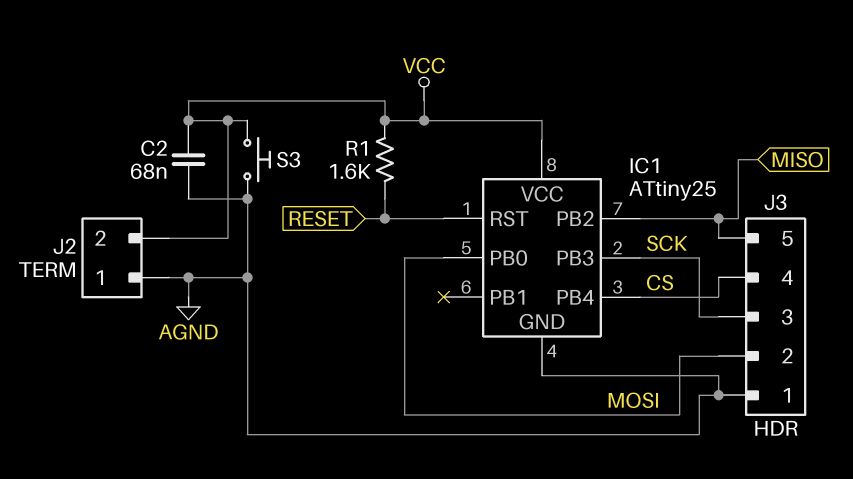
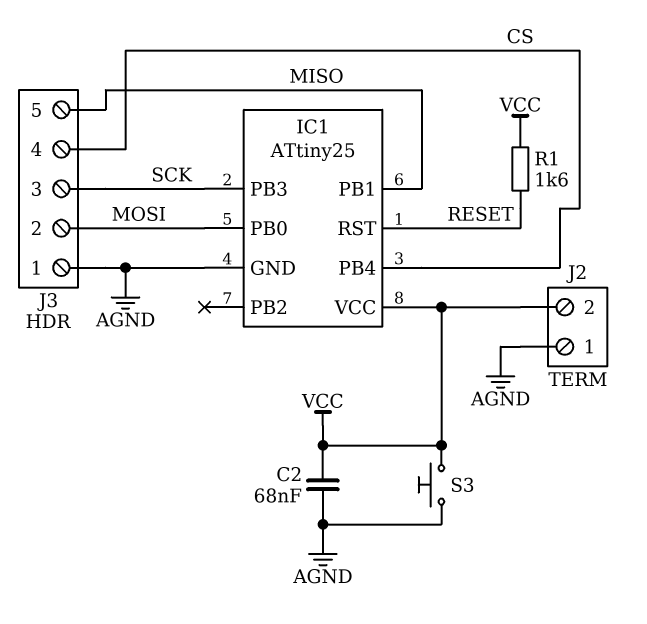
IC1 pin PB1: none -> MISO
IC1 pin PB2: MISO -> none

